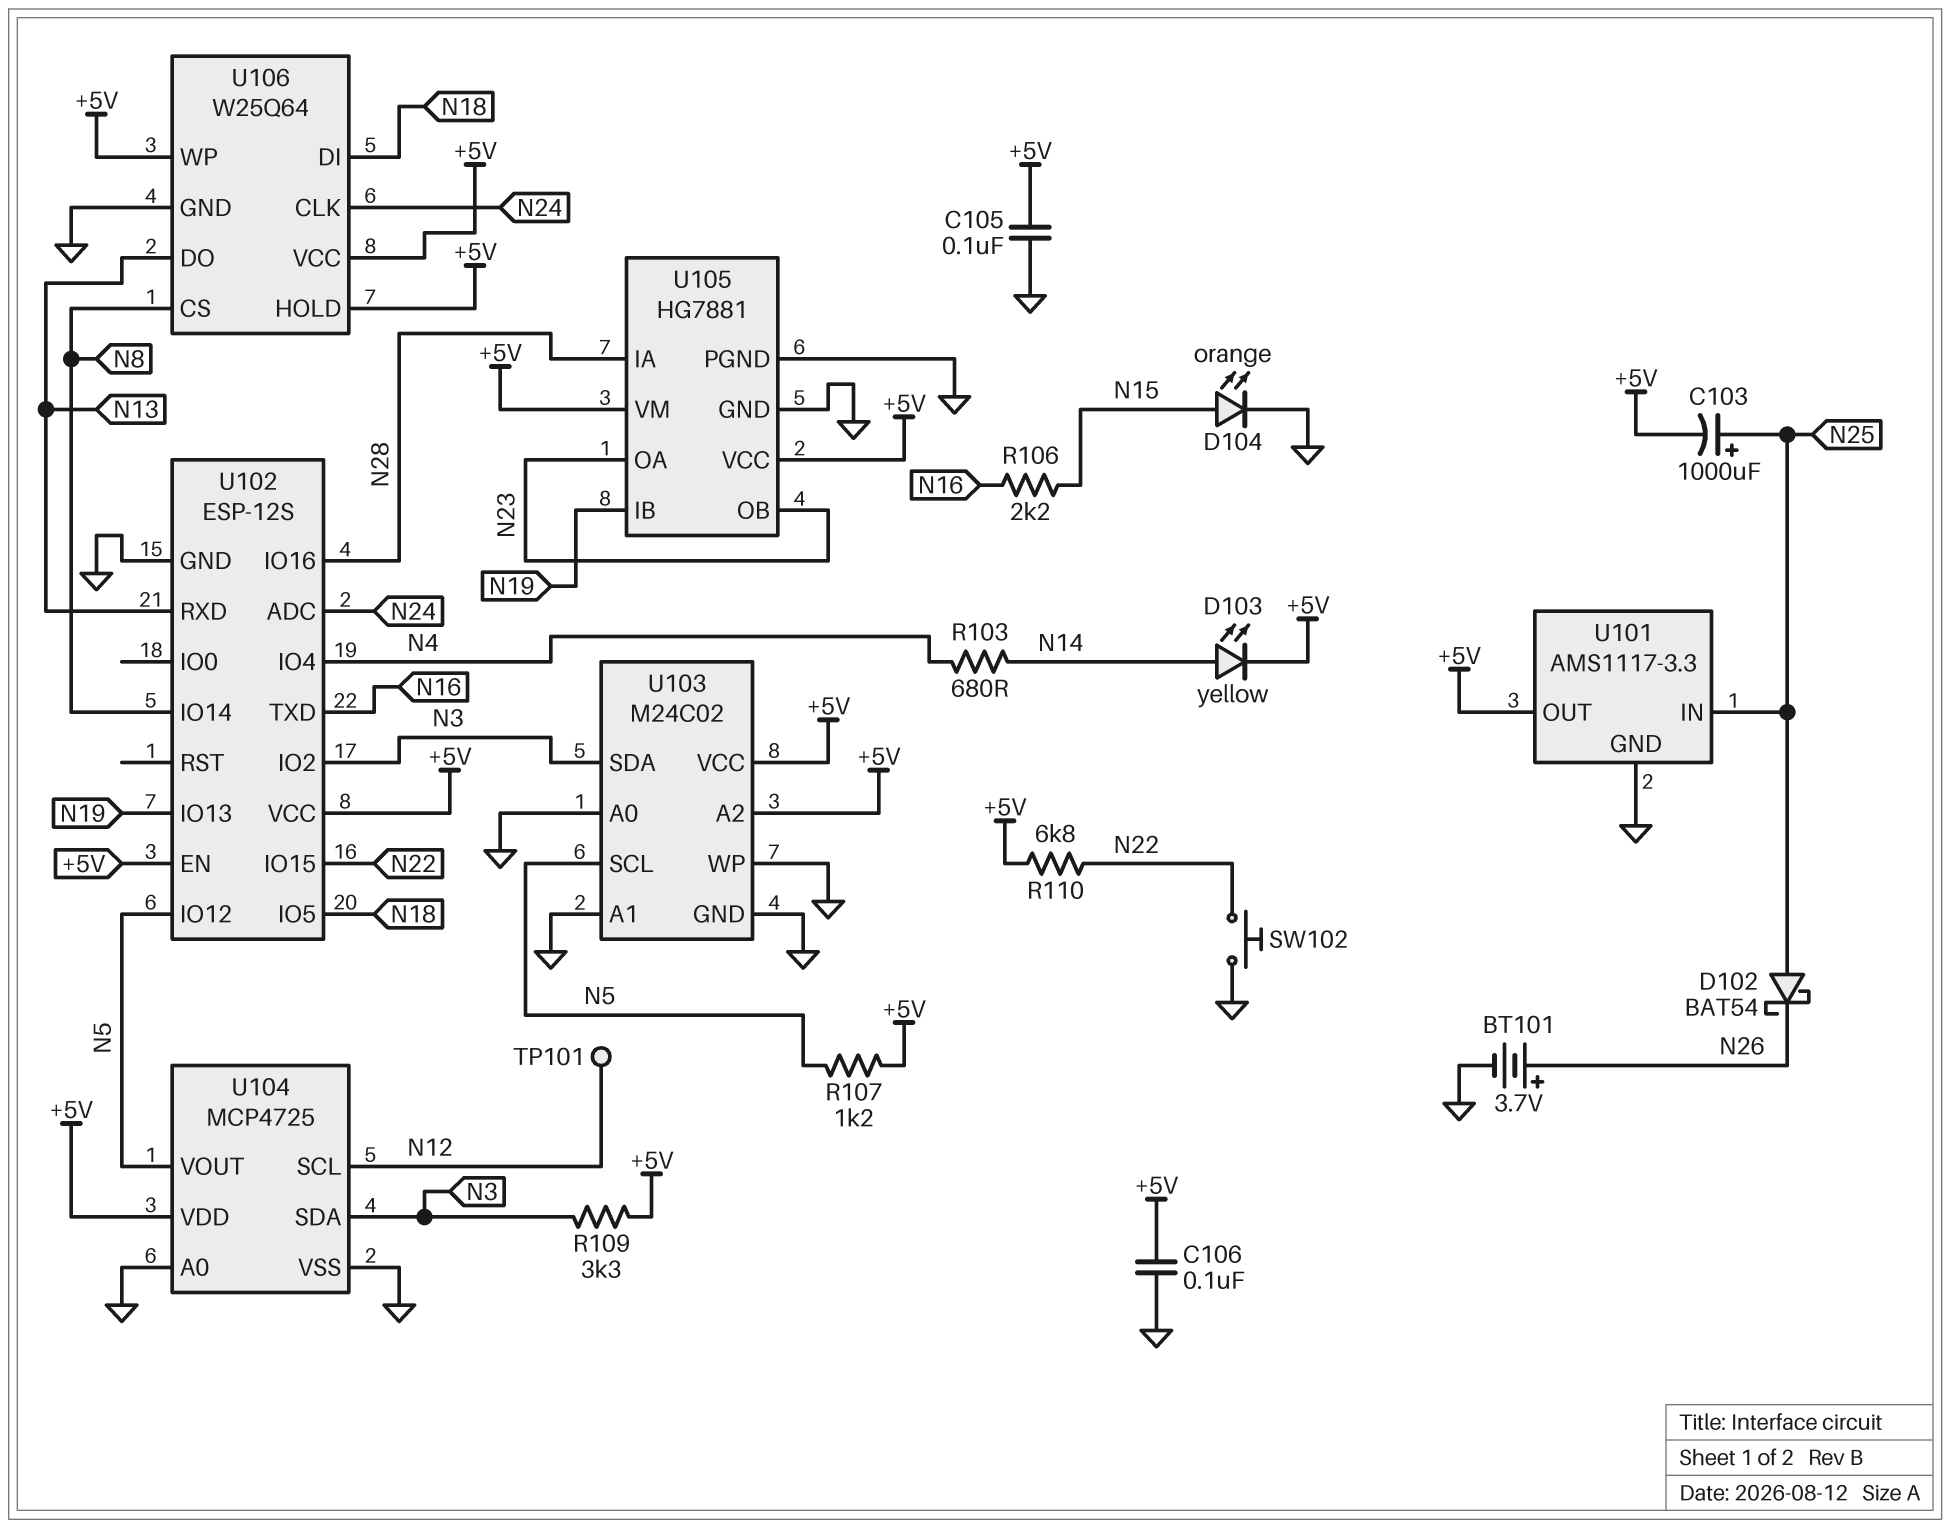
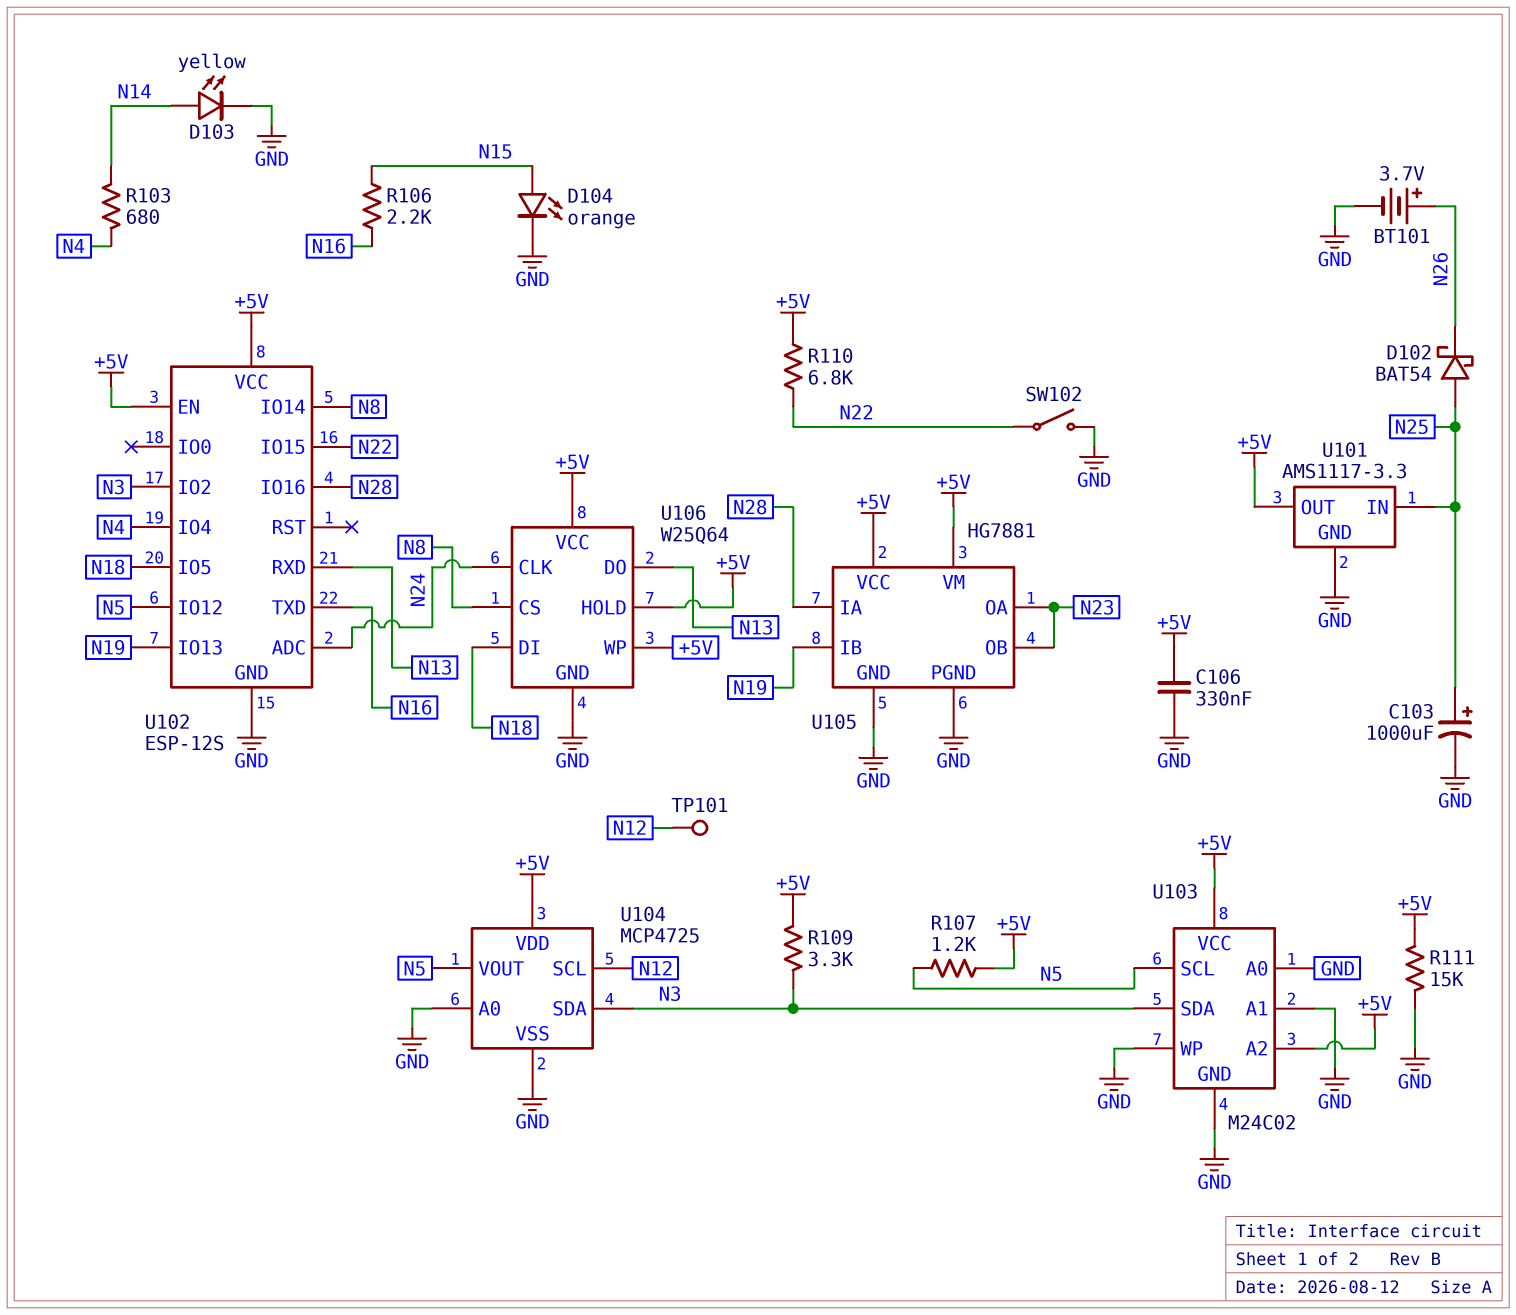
C103: 1000uF (plus N25, minus +5V) -> 1000uF (plus N25, minus GND)
C105: 100nF (+5V, GND) -> none
C106: 100nF (+5V, GND) -> 330nF (+5V, GND)
D103: LED yellow (A N14, K +5V) -> LED yellow (A N14, K GND)
R111: none -> 15k (+5V, GND)
SW102: button (GND, N22) -> switch (GND, N22)

